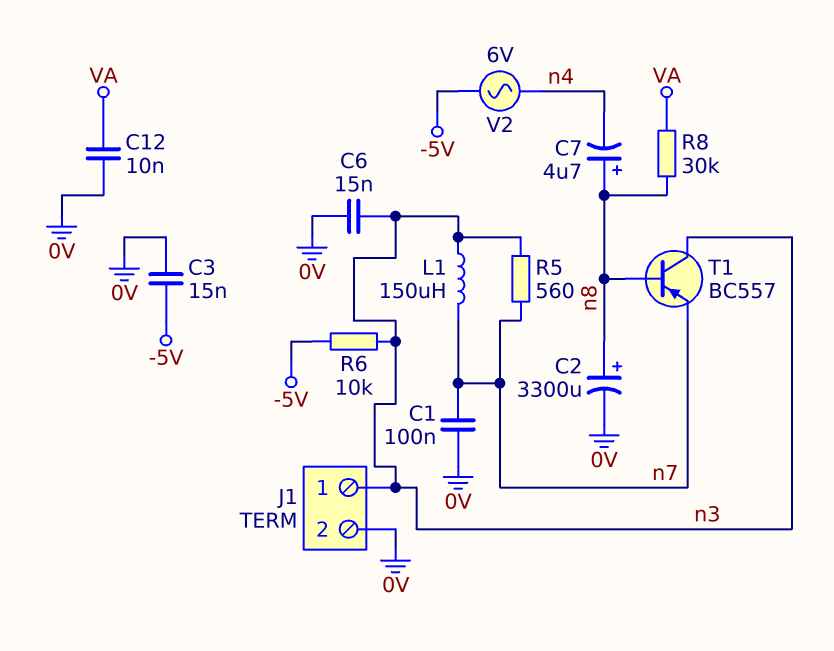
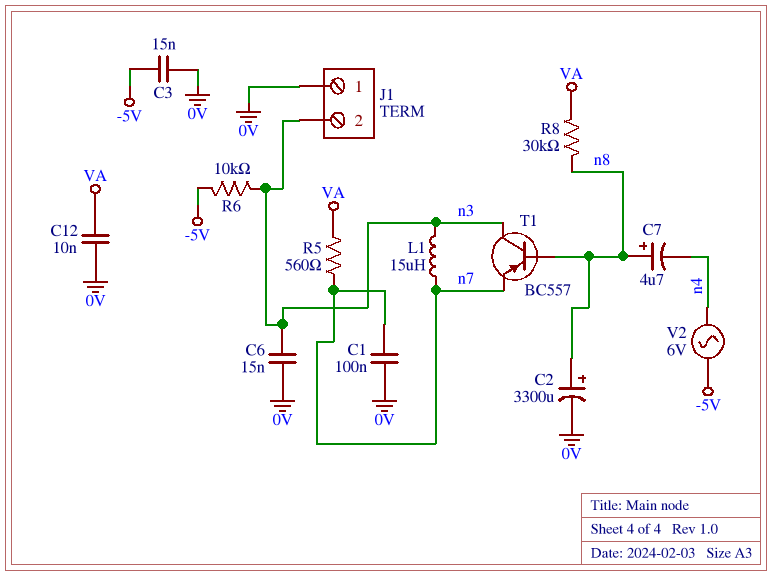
J1 pin 1: n3 -> 0V
J1 pin 2: 0V -> n3
L1: 150uH (n3, n7) -> 15uH (n3, n7)
R5: 560 (n3, n7) -> 560 (VA, n7)

